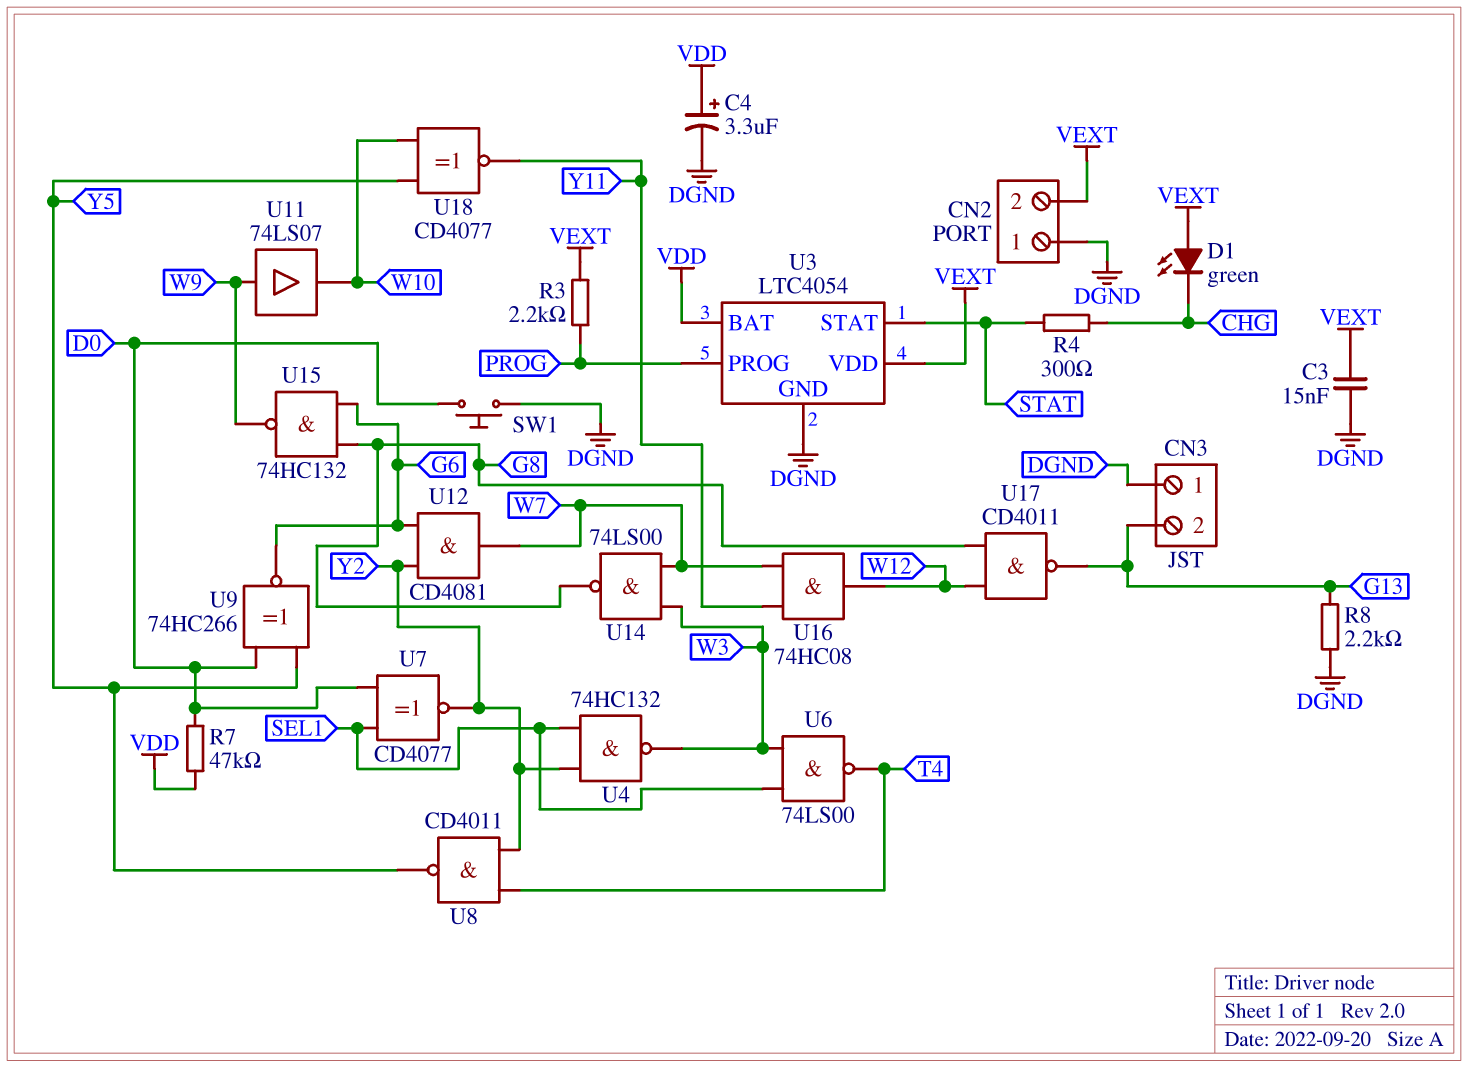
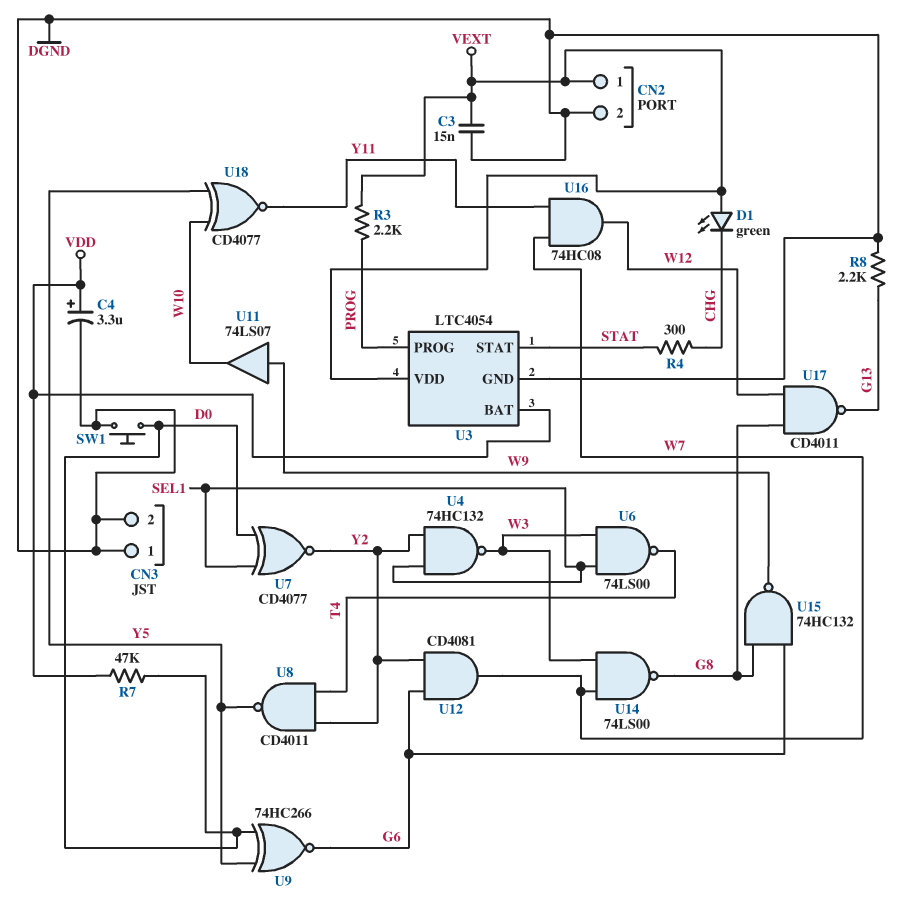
CN2 pin 1: DGND -> VEXT
CN2 pin 2: VEXT -> DGND
CN3 pin 2: G13 -> DGND

